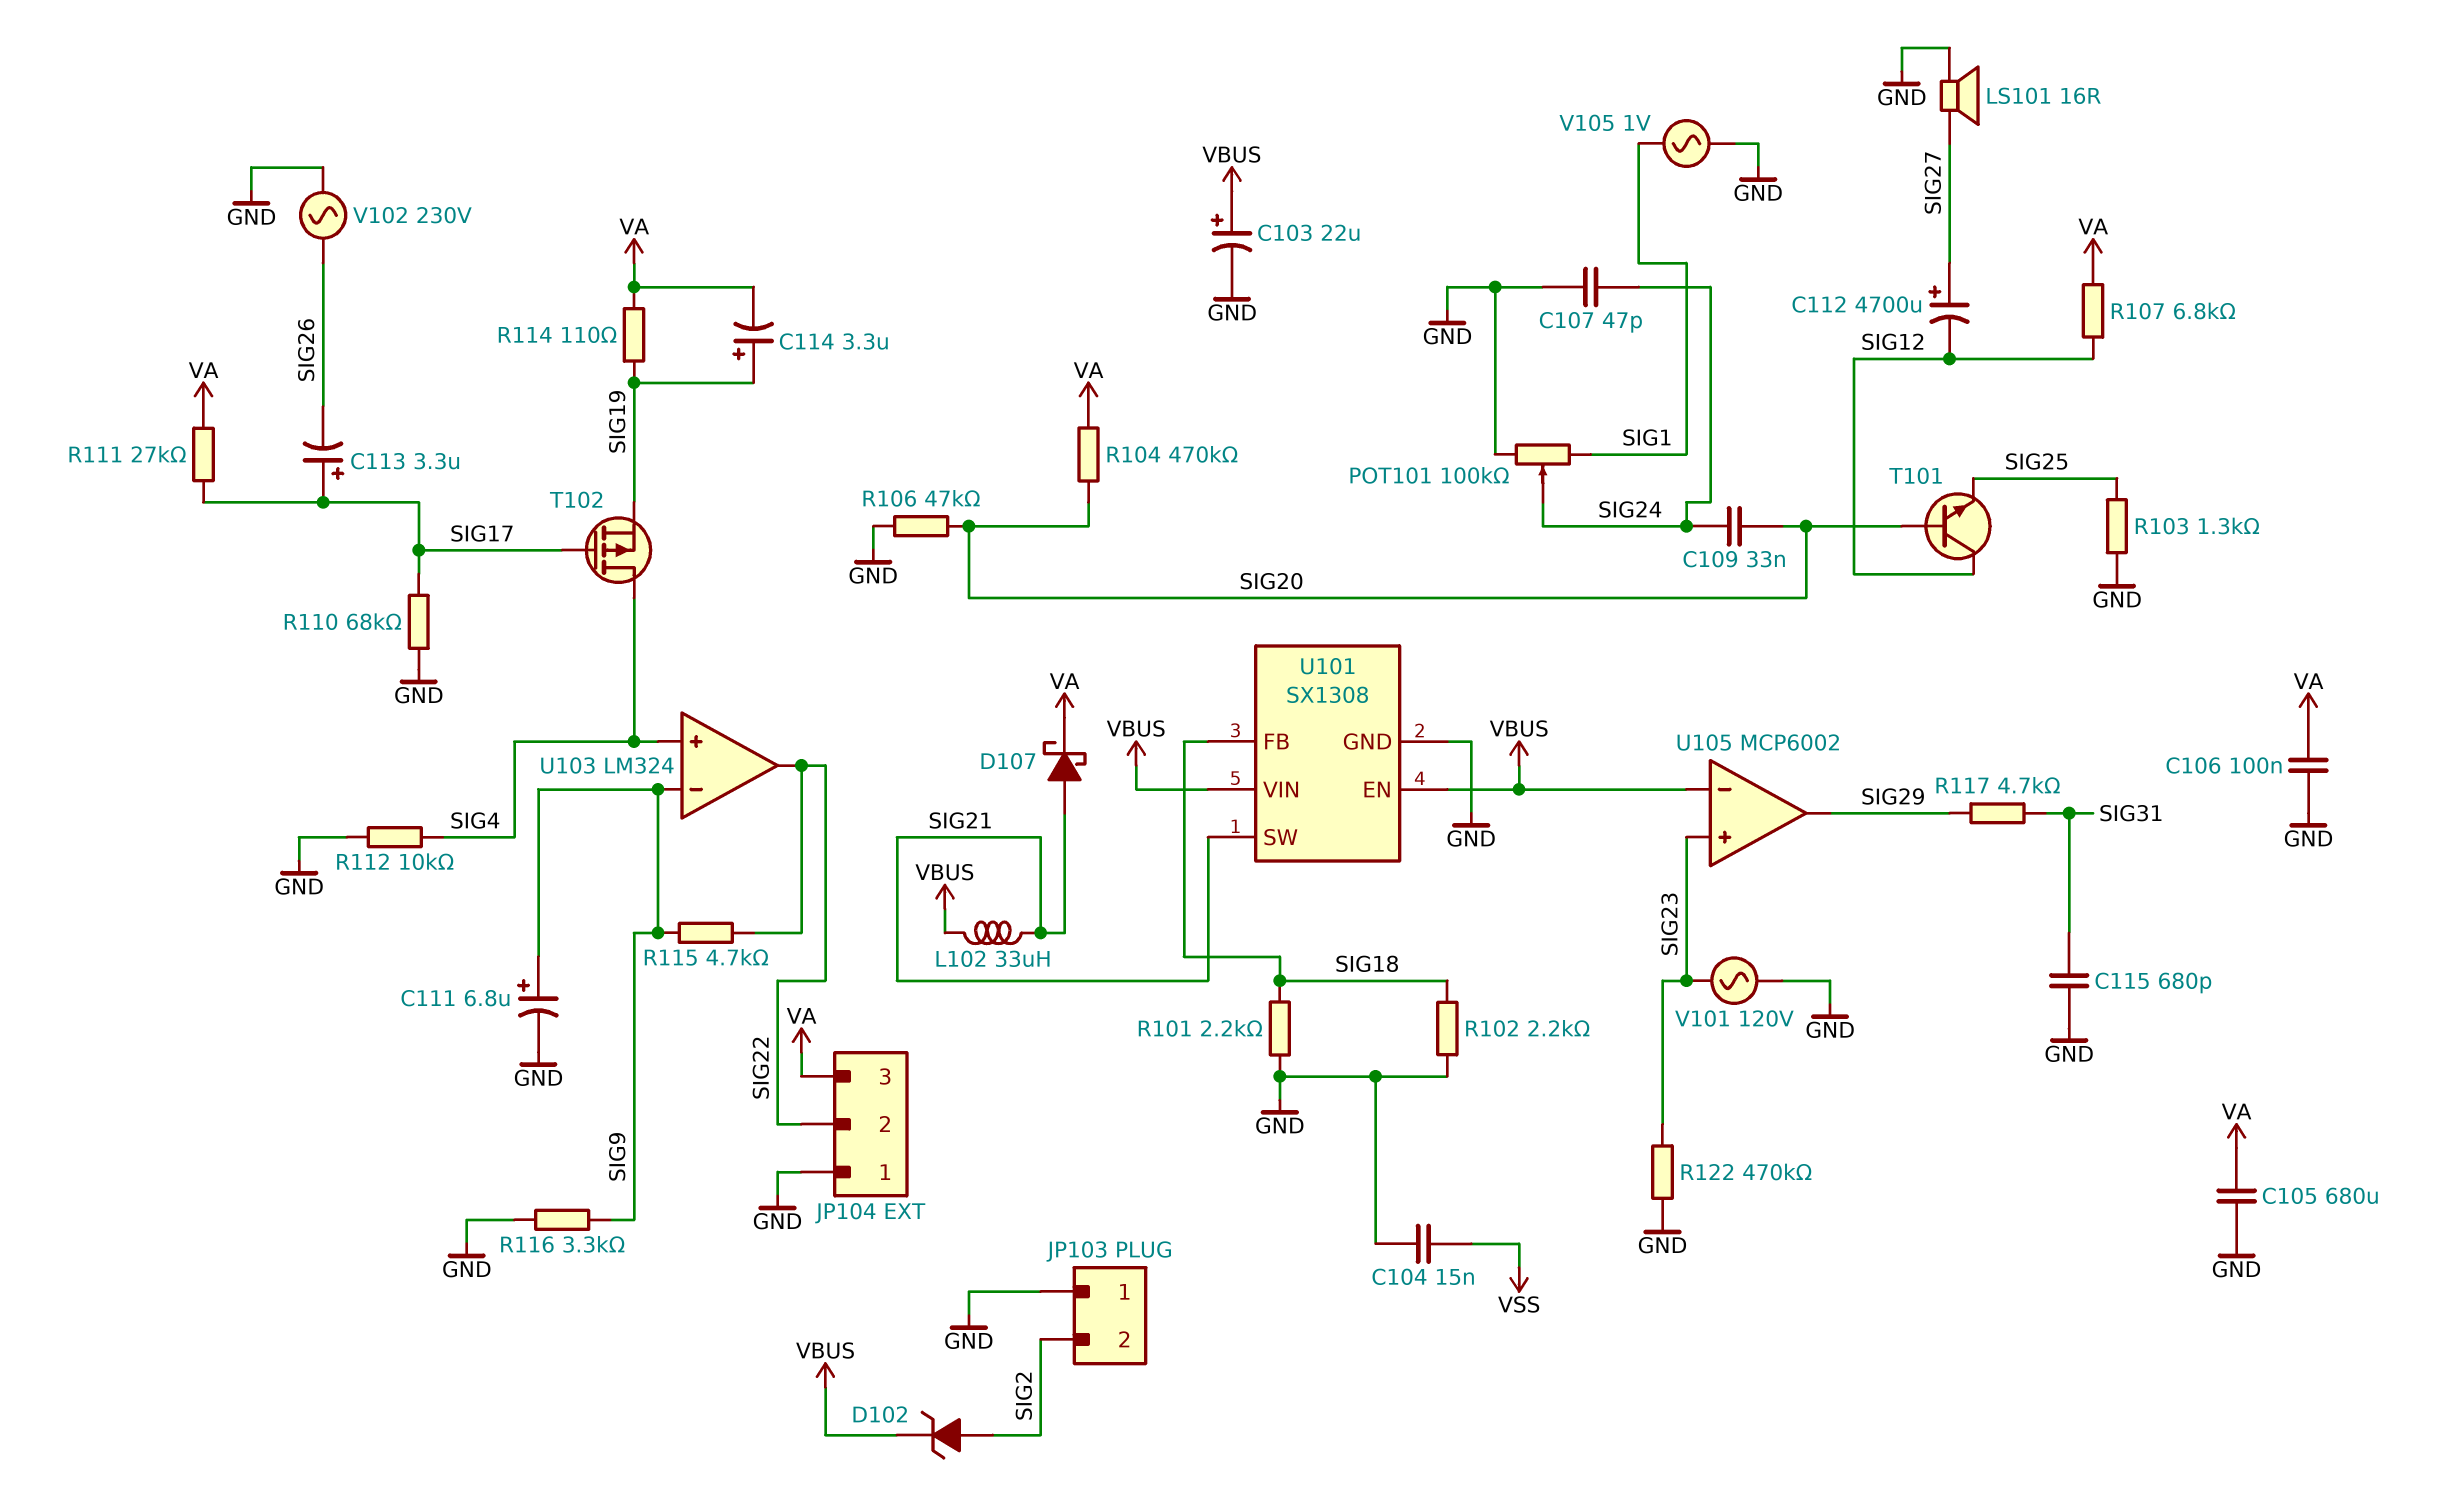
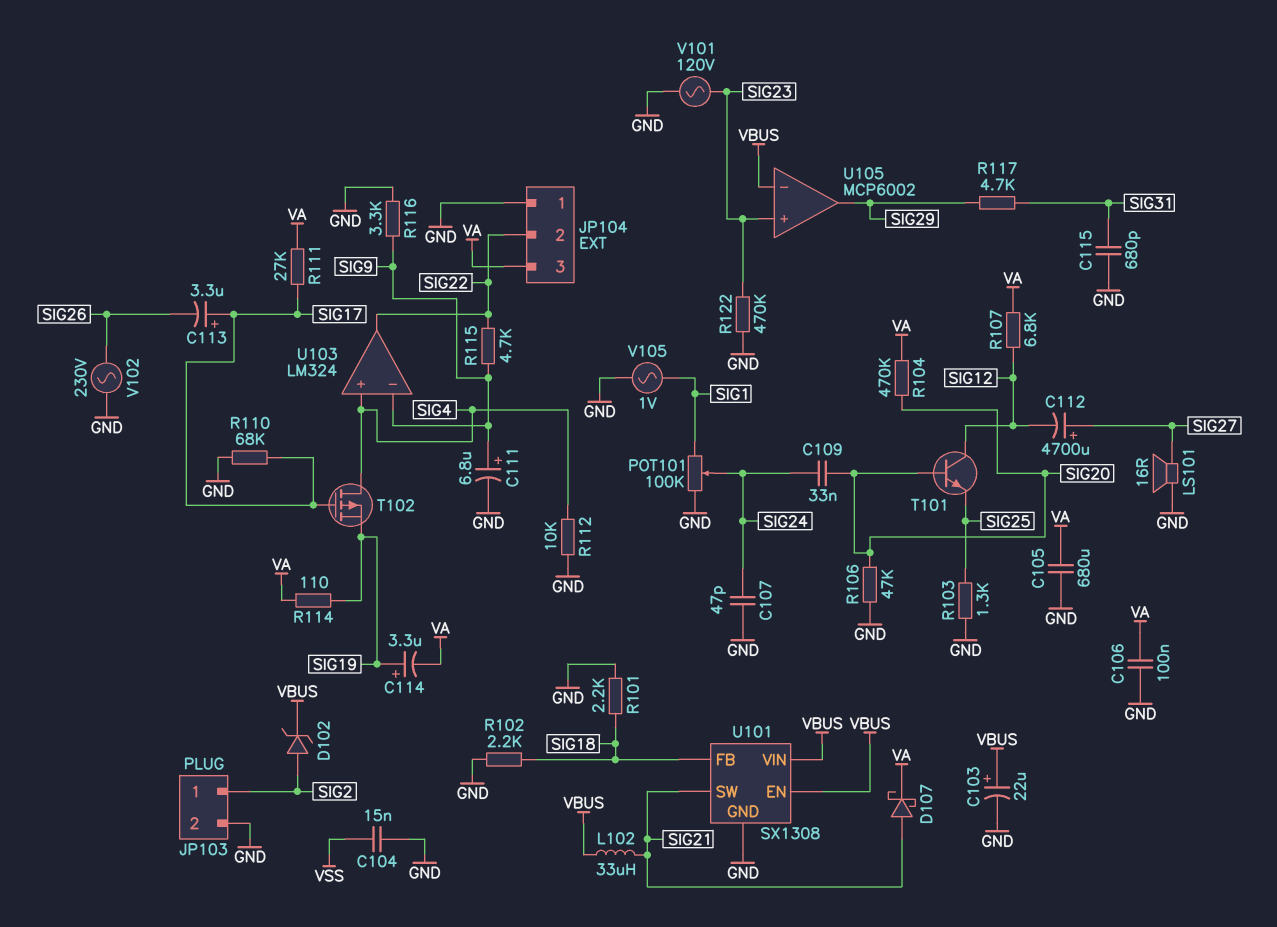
JP103 pin 1: GND -> SIG2
JP103 pin 2: SIG2 -> GND

